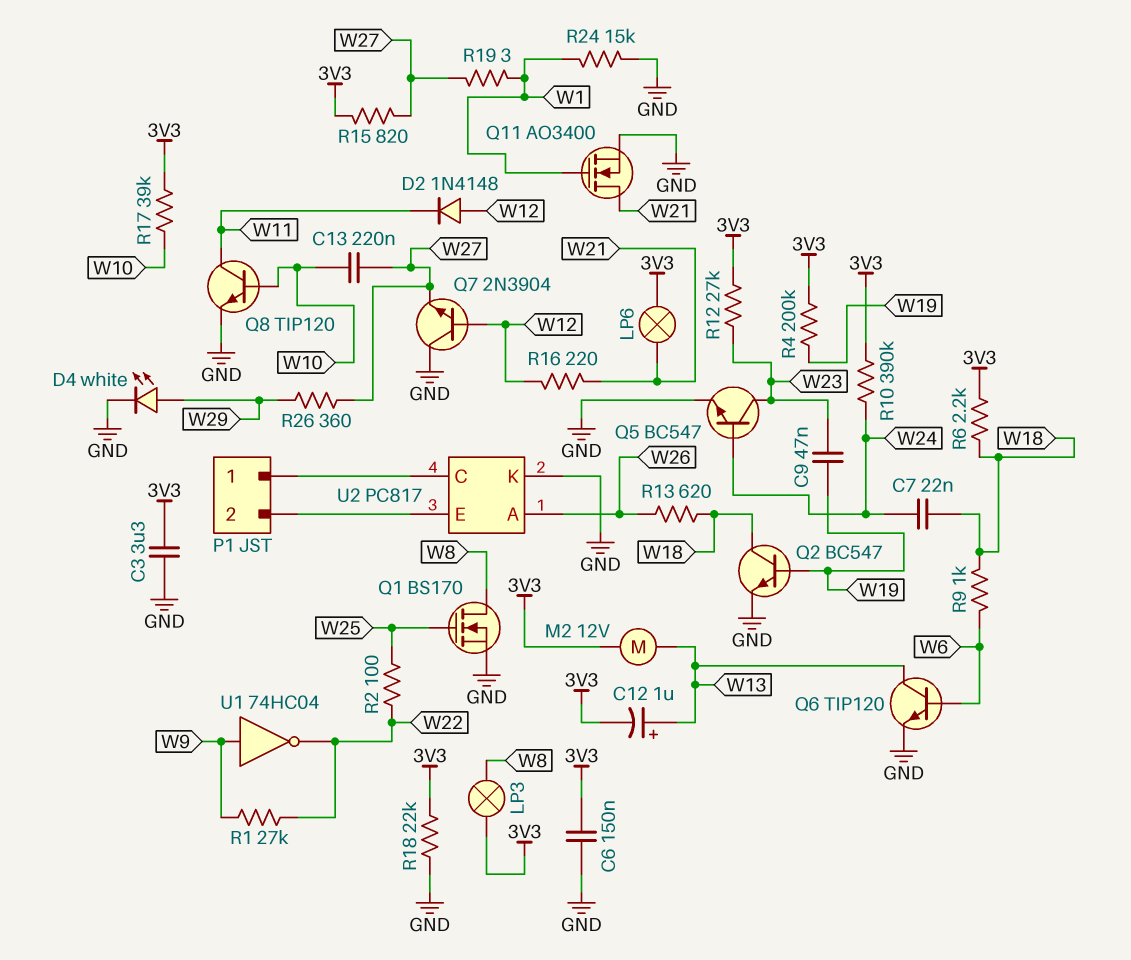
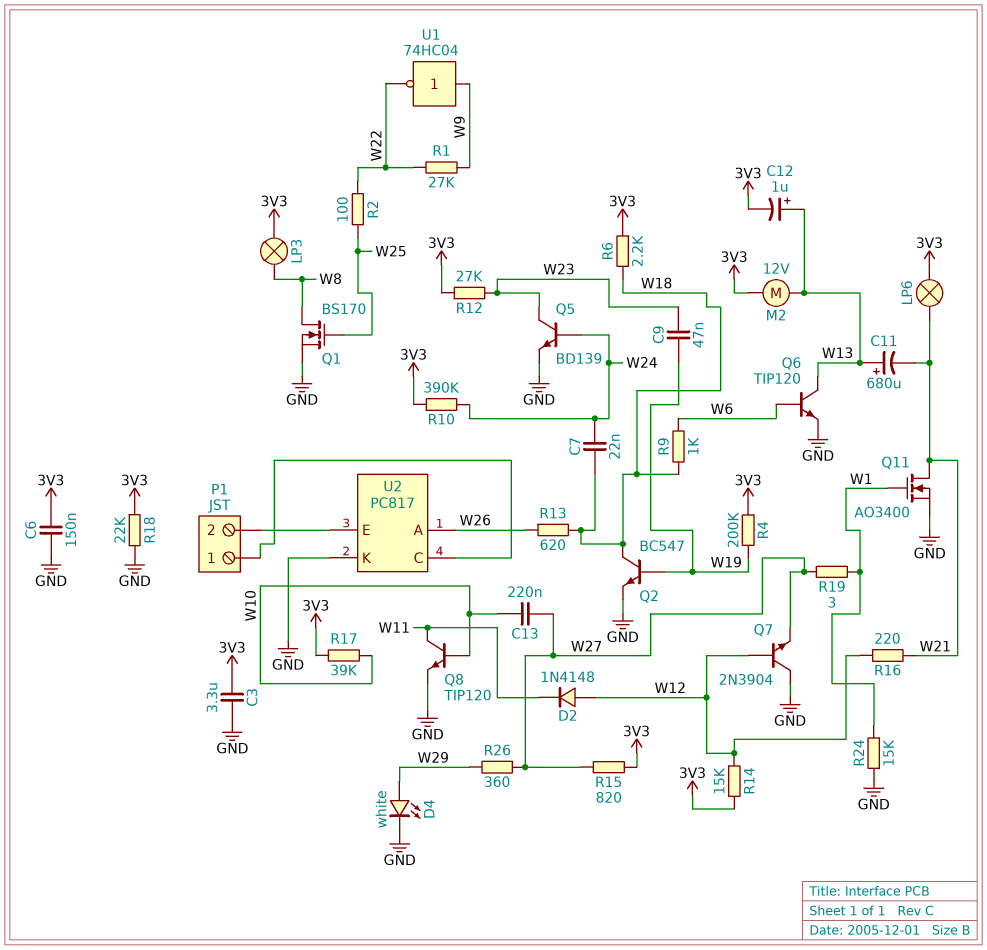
C11: none -> 680uF (plus W13, minus W21)
Q5: NPN BC547 (B W24, C W23, E GND) -> NPN BD139 (B W24, C W23, E GND)
R14: none -> 15k (3V3, W12)

